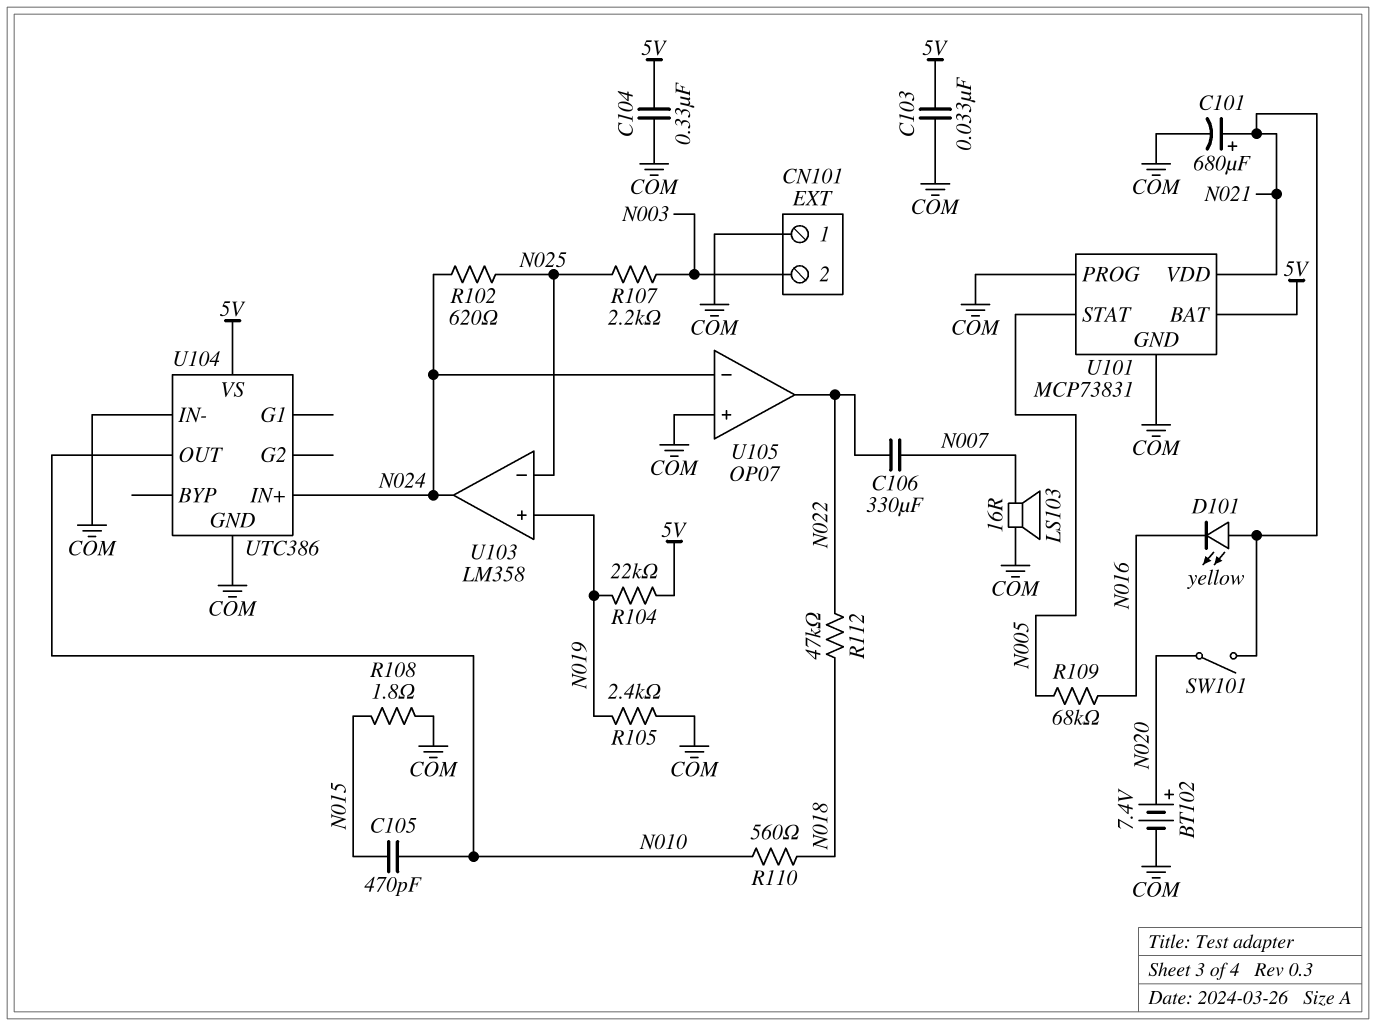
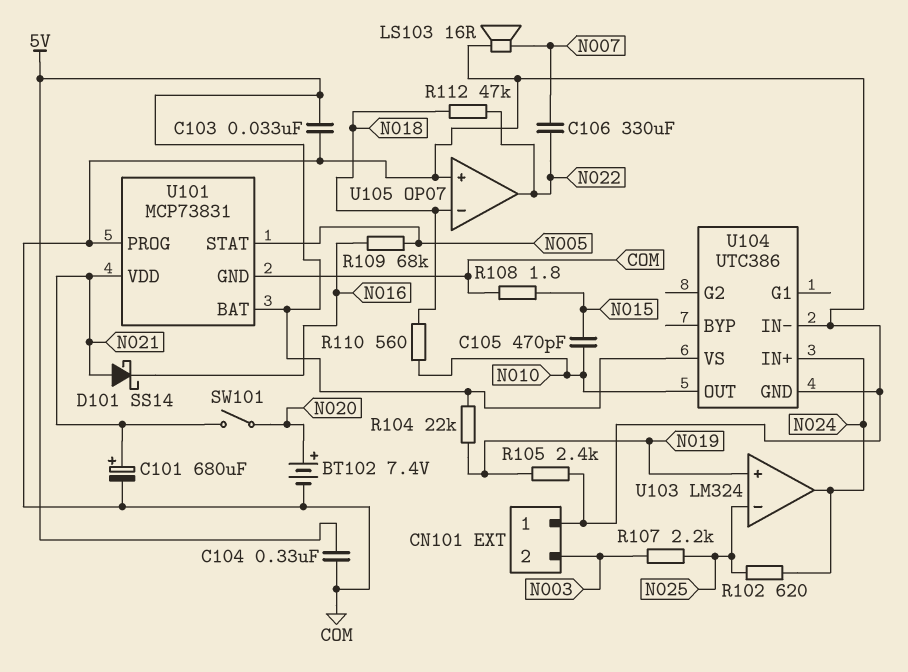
D101: LED yellow (A N021, K N016) -> schottky SS14 (A N021, K N016)
U103: LM358 -> LM324
U105 pin in-: N024 -> N018

